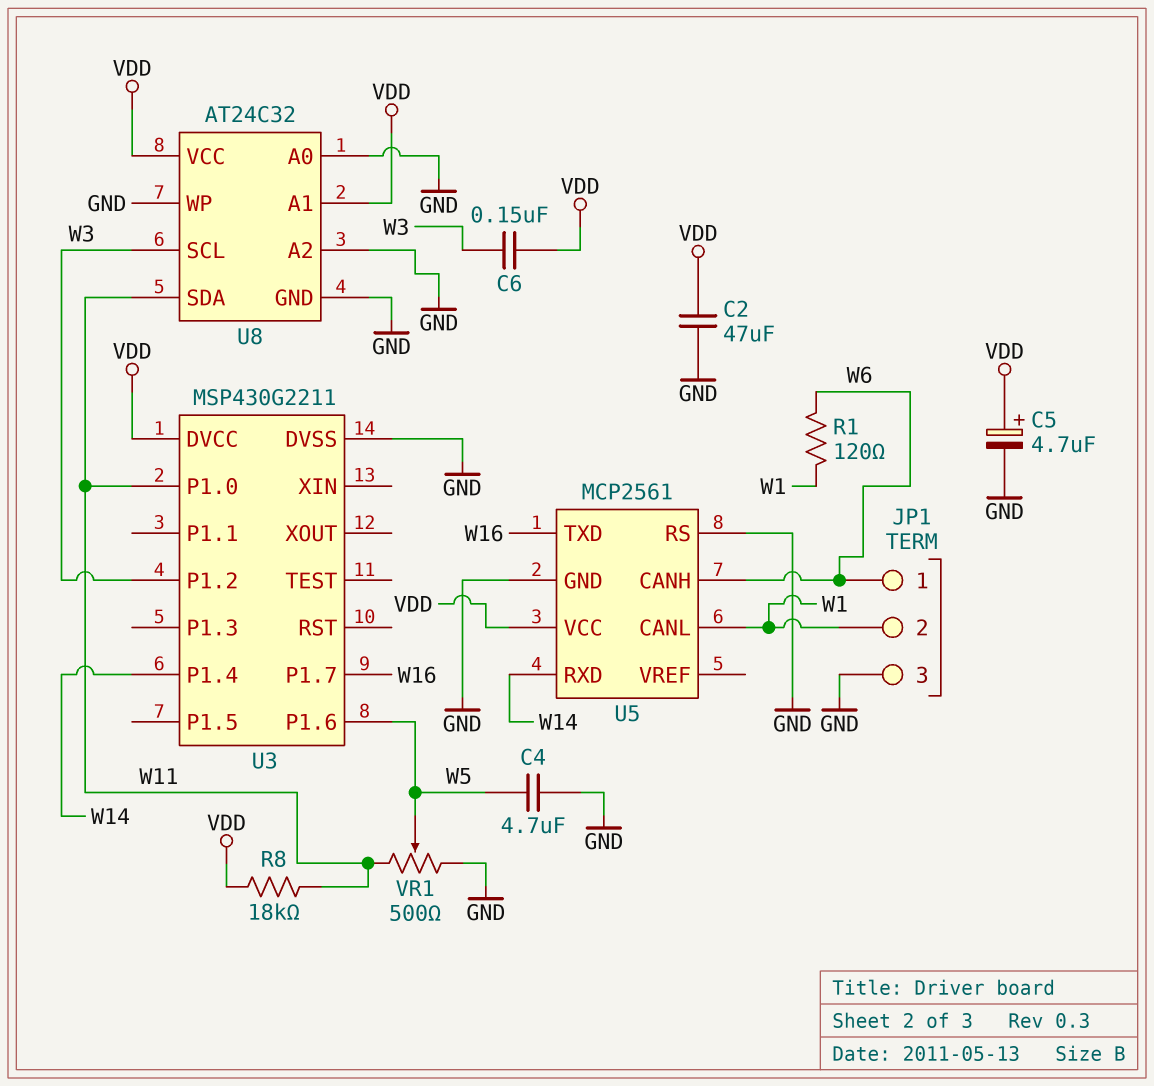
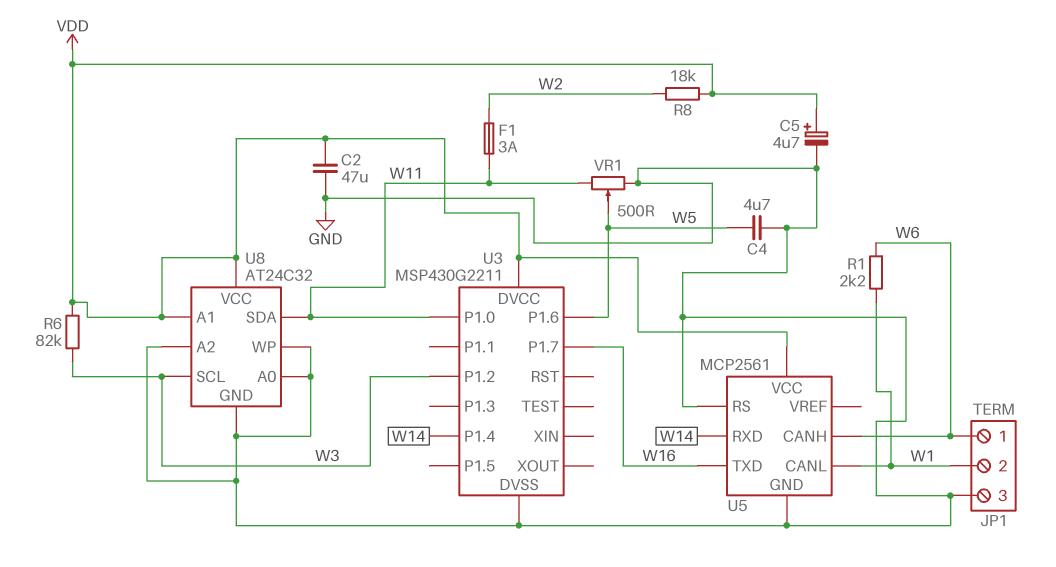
C6: 150nF (VDD, W3) -> none
F1: none -> 3A (W2, W11)
R1: 120 (W1, W6) -> 2.2k (W1, W6)
R6: none -> 82k (VDD, W3)
R8: 18k (VDD, W11) -> 18k (VDD, W2)

